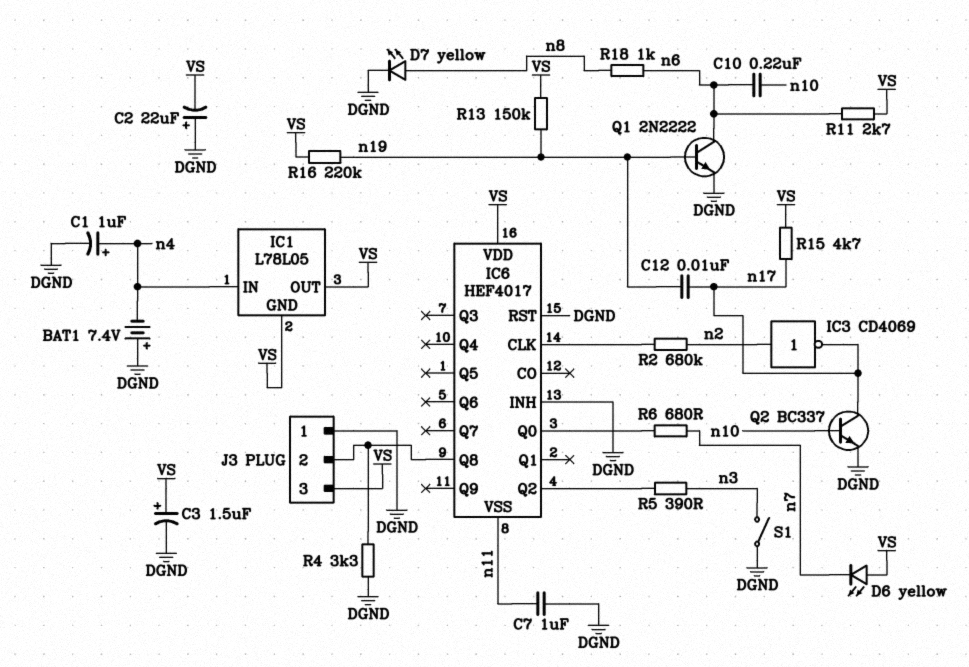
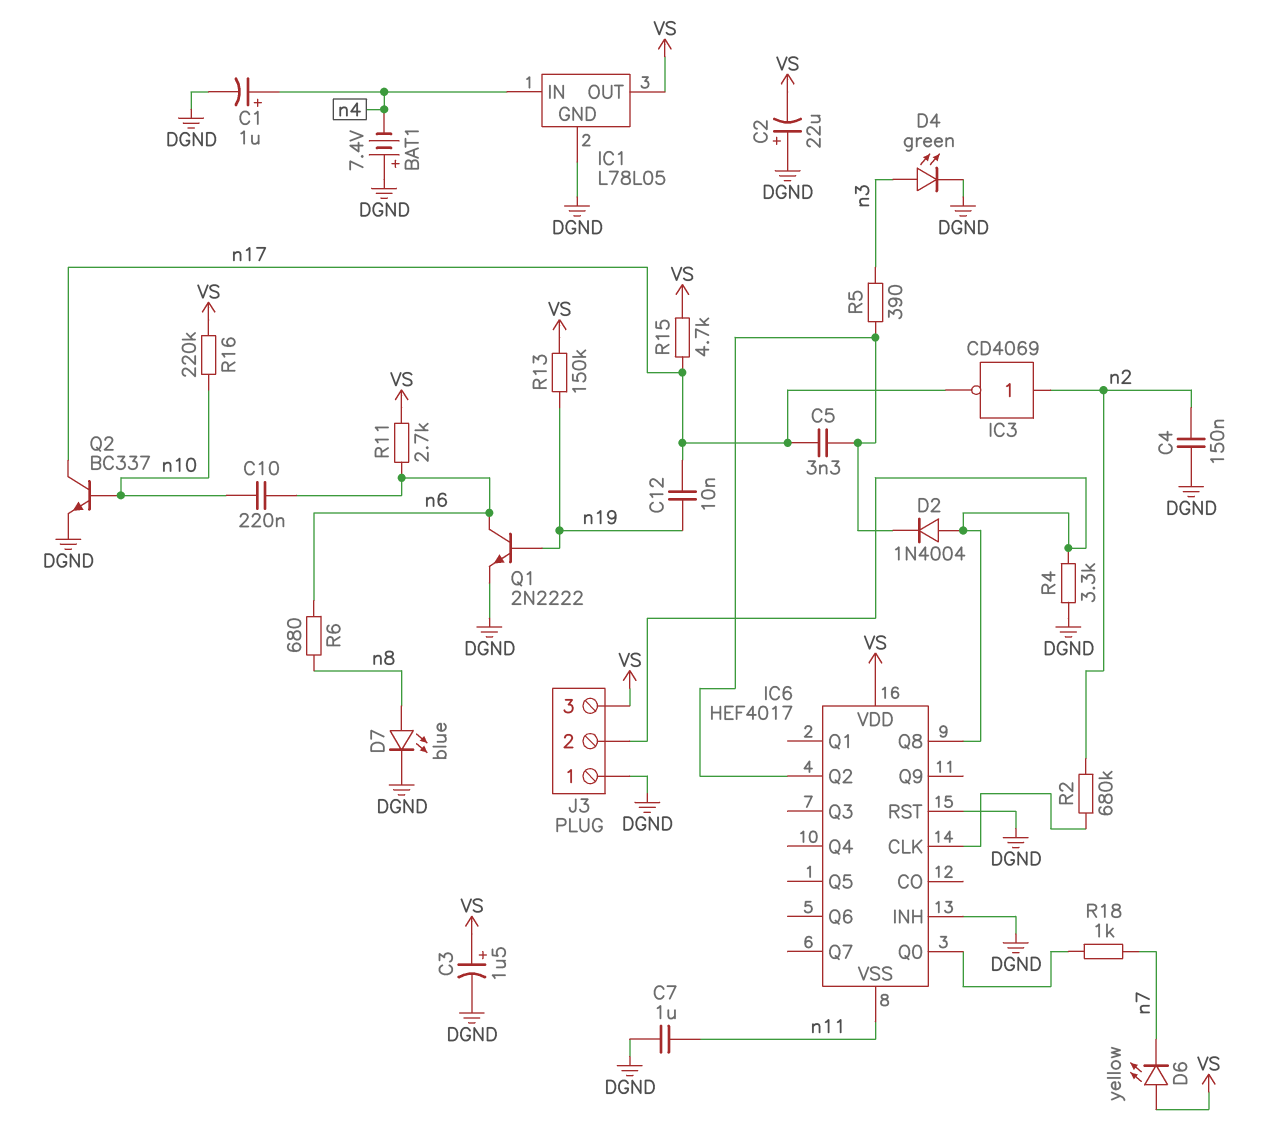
C4: none -> 150nF (DGND, n2)
C5: none -> 3.3nF (IC6/Q2, n17)
D2: none -> diode 1N4004 (A IC6/Q8, K IC6/Q2)
D4: none -> LED green (A n3, K DGND)
D7: LED yellow (A n8, K DGND) -> LED blue (A n8, K DGND)
IC1 pin GND: VS -> DGND
R6: 680 (IC6/Q0, n7) -> 680 (n6, n8)
R16: 220k (VS, n19) -> 220k (VS, n10)
R18: 1k (n6, n8) -> 1k (IC6/Q0, n7)
S1: switch (DGND, n3) -> none

